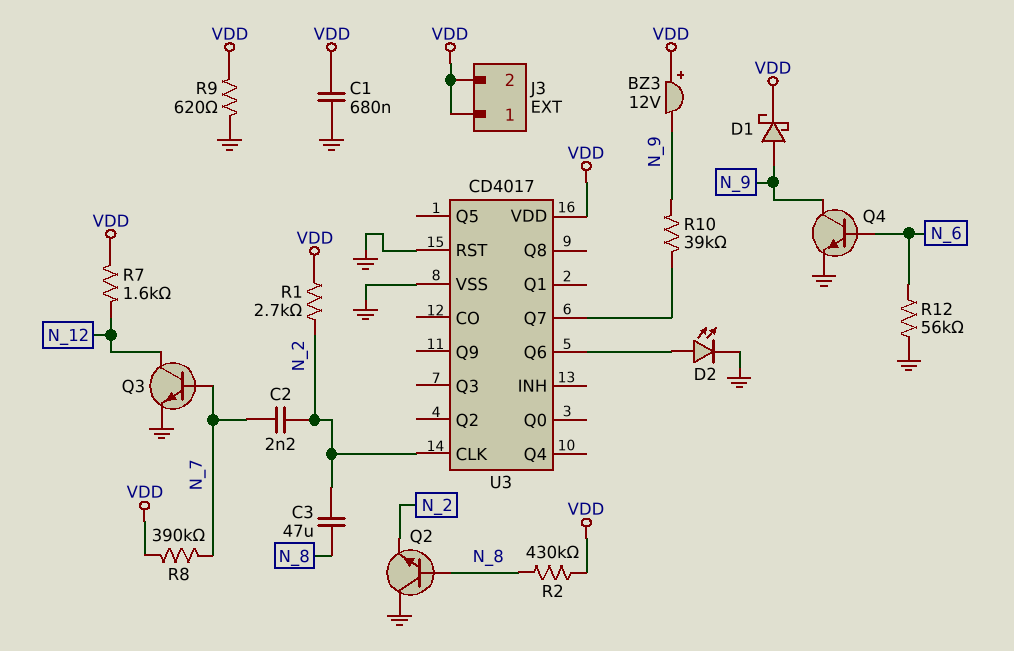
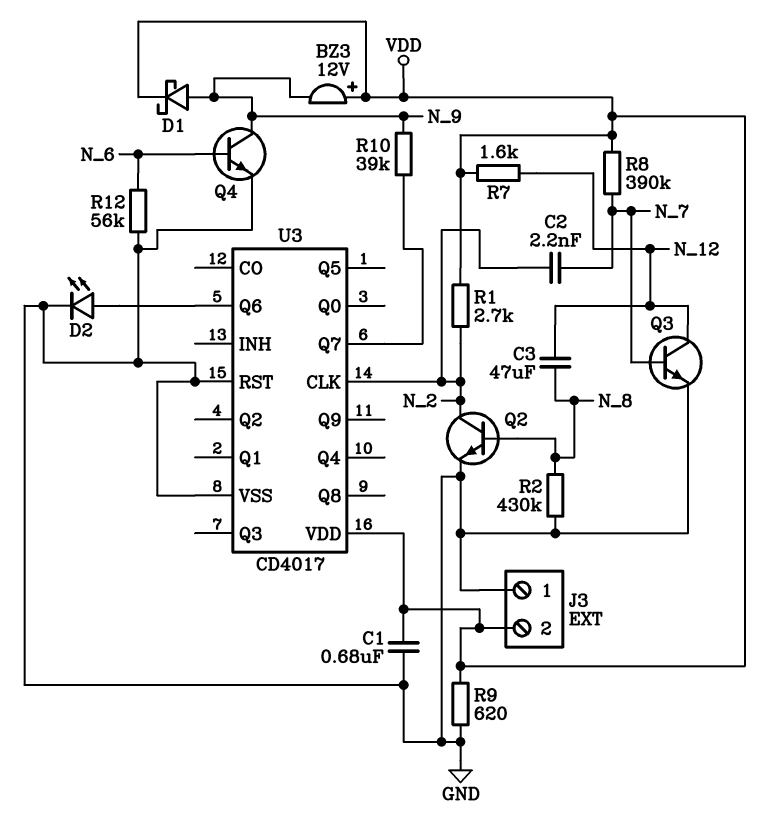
C3: 47uF (N_2, N_8) -> 47uF (N_8, N_12)
J3 pin 1: VDD -> GND
Q2: NPN (B N_8, C GND, E N_2) -> NPN (B N_8, C N_2, E GND)
R2: 430k (N_8, VDD) -> 430k (GND, N_8)

